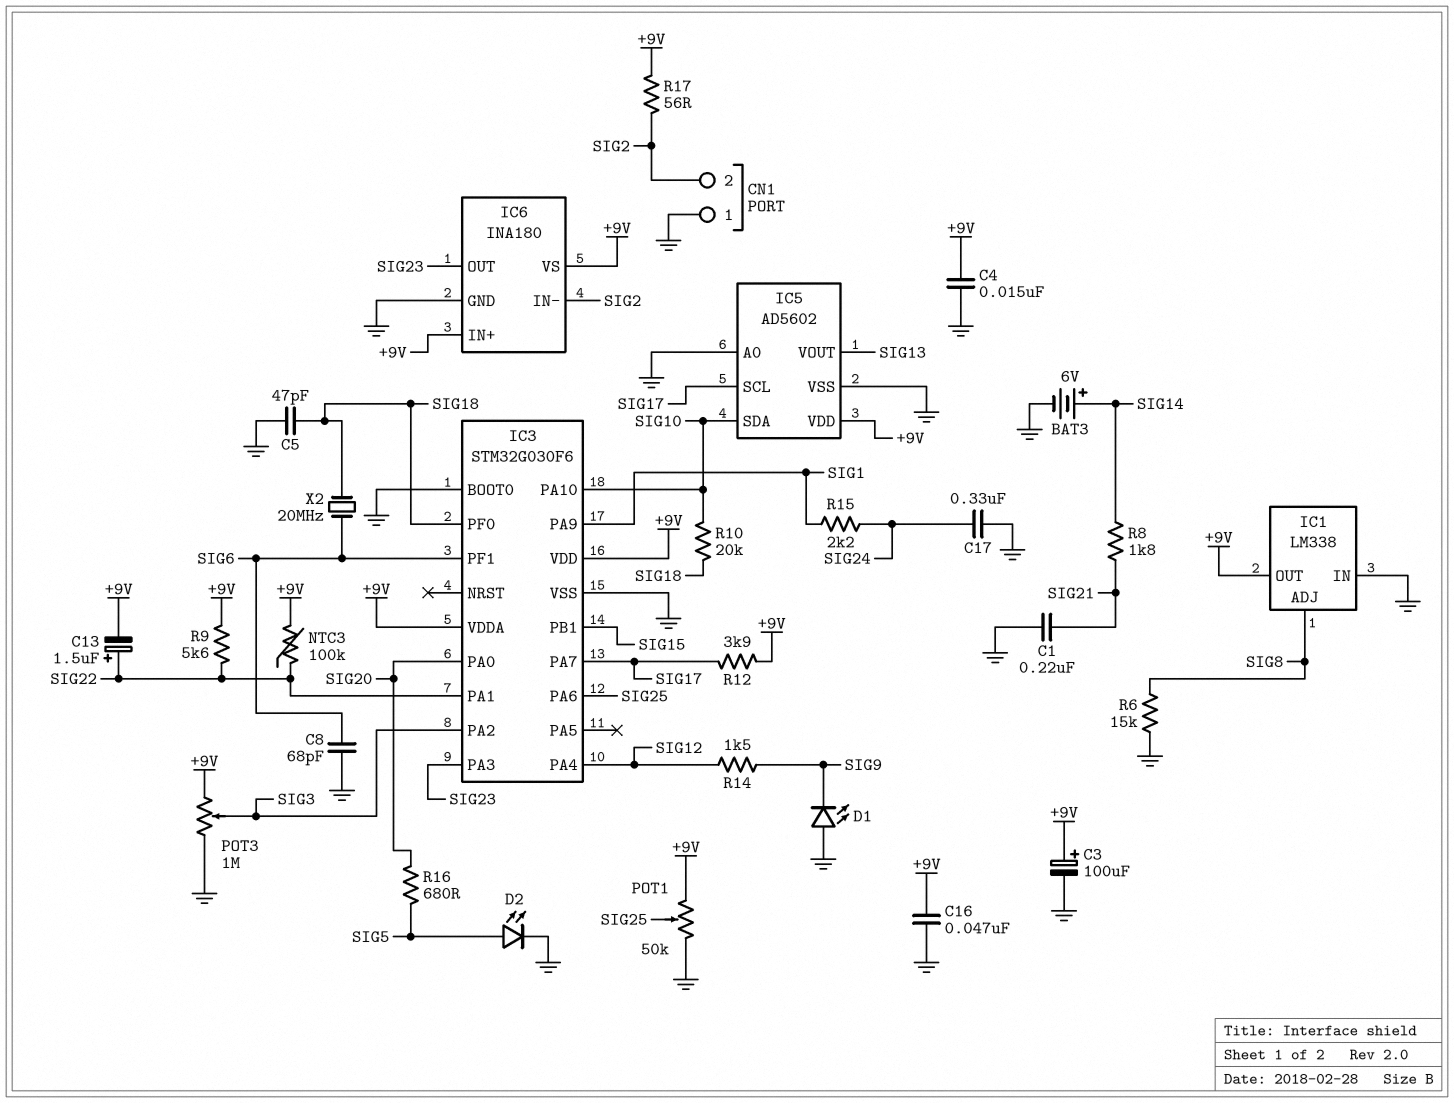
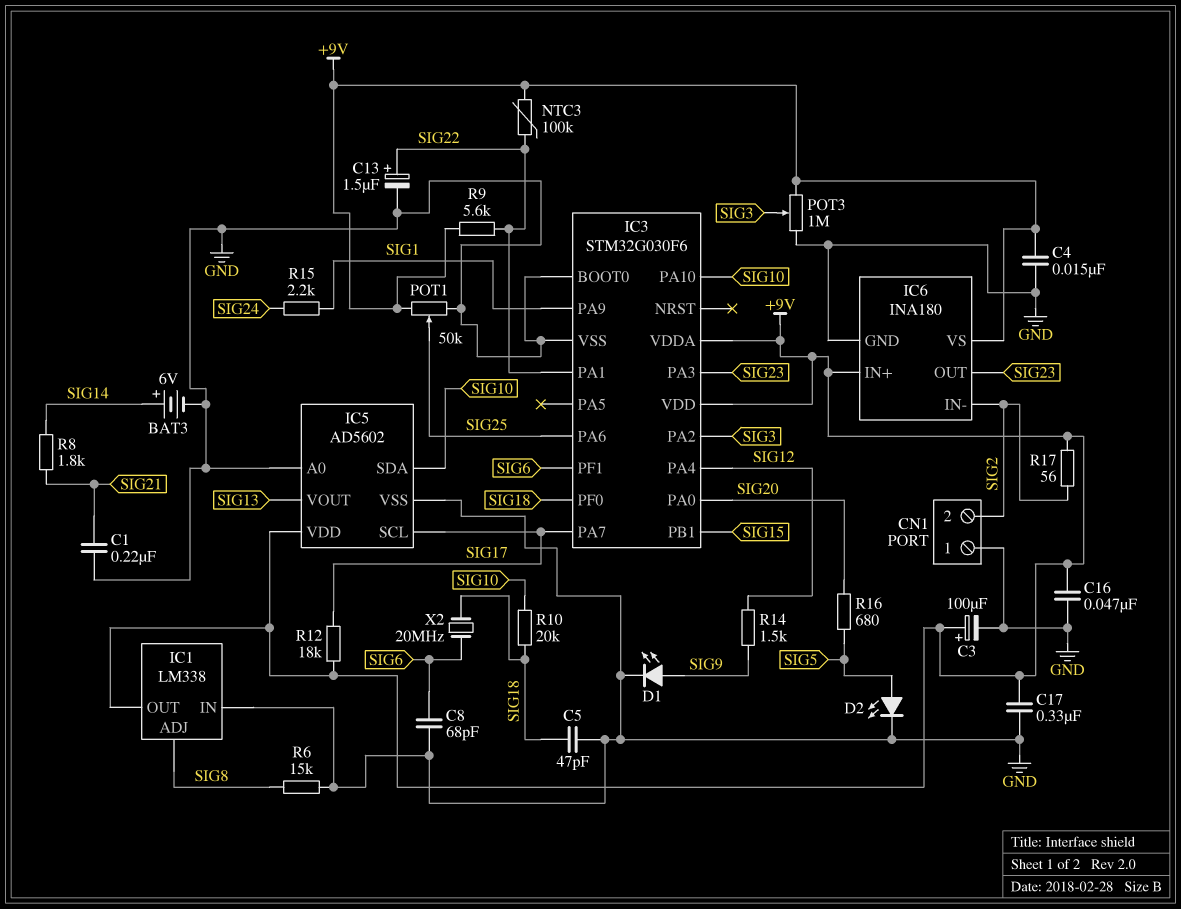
C13: 1.5uF (plus SIG22, minus +9V) -> 1.5uF (plus SIG22, minus GND)
C17: 330nF (GND, SIG24) -> 330nF (+9V, GND)
D1: LED (A GND, K SIG9) -> LED (A SIG9, K GND)
R12: 3.9k (+9V, SIG17) -> 18k (+9V, SIG17)

